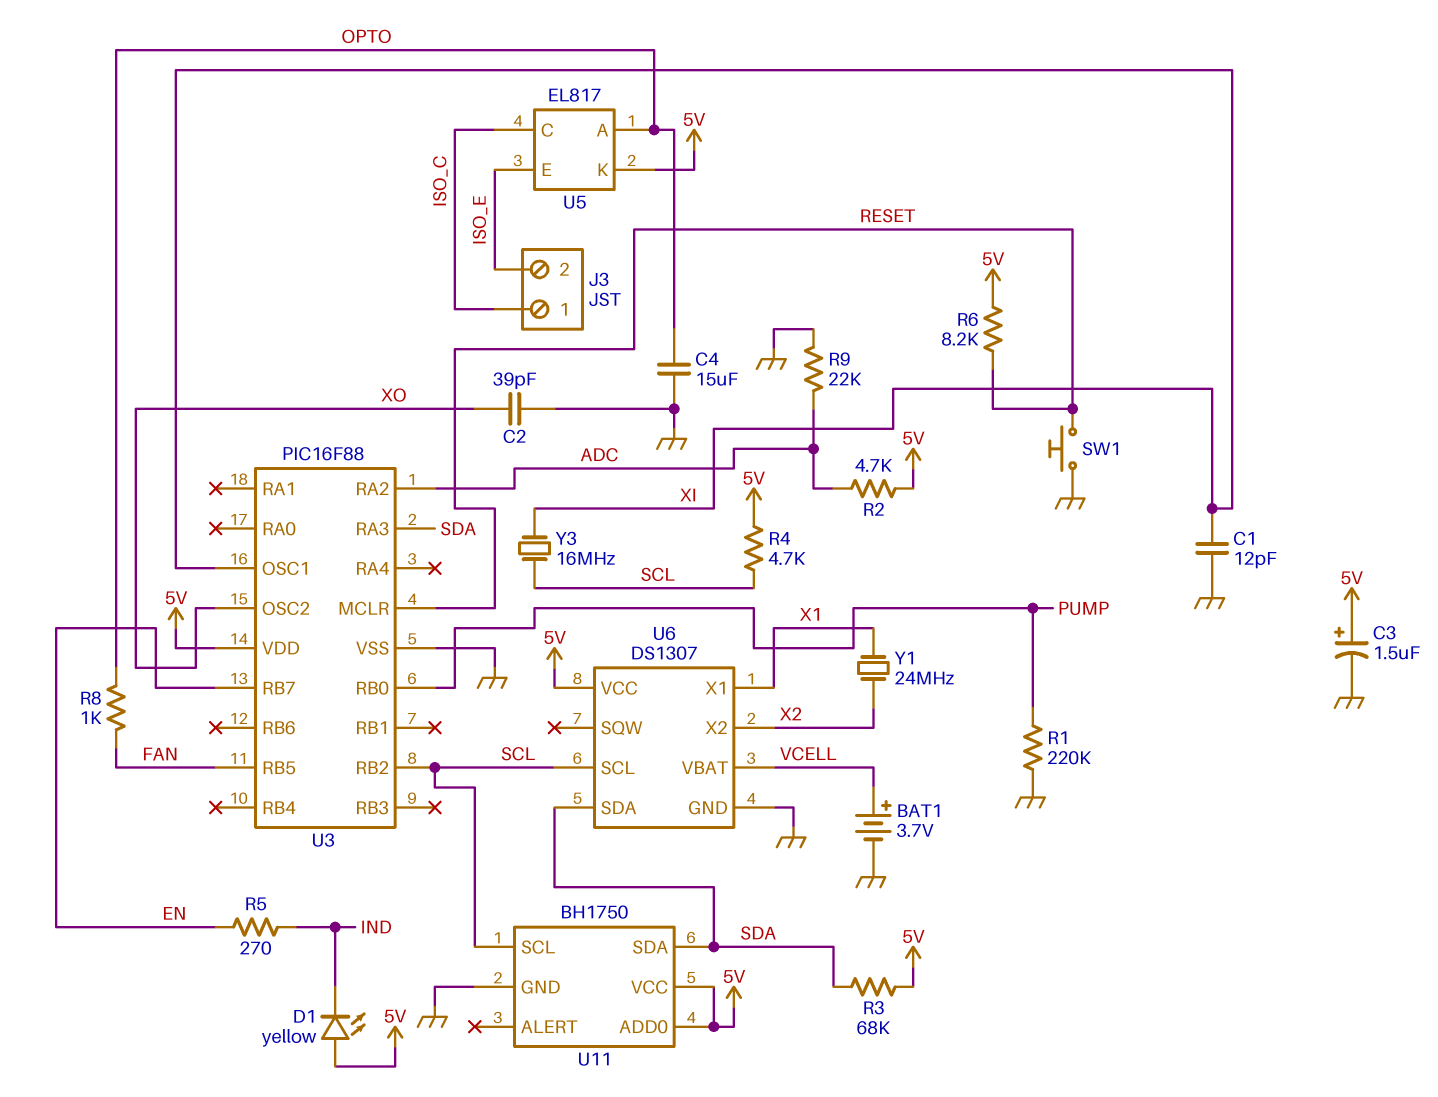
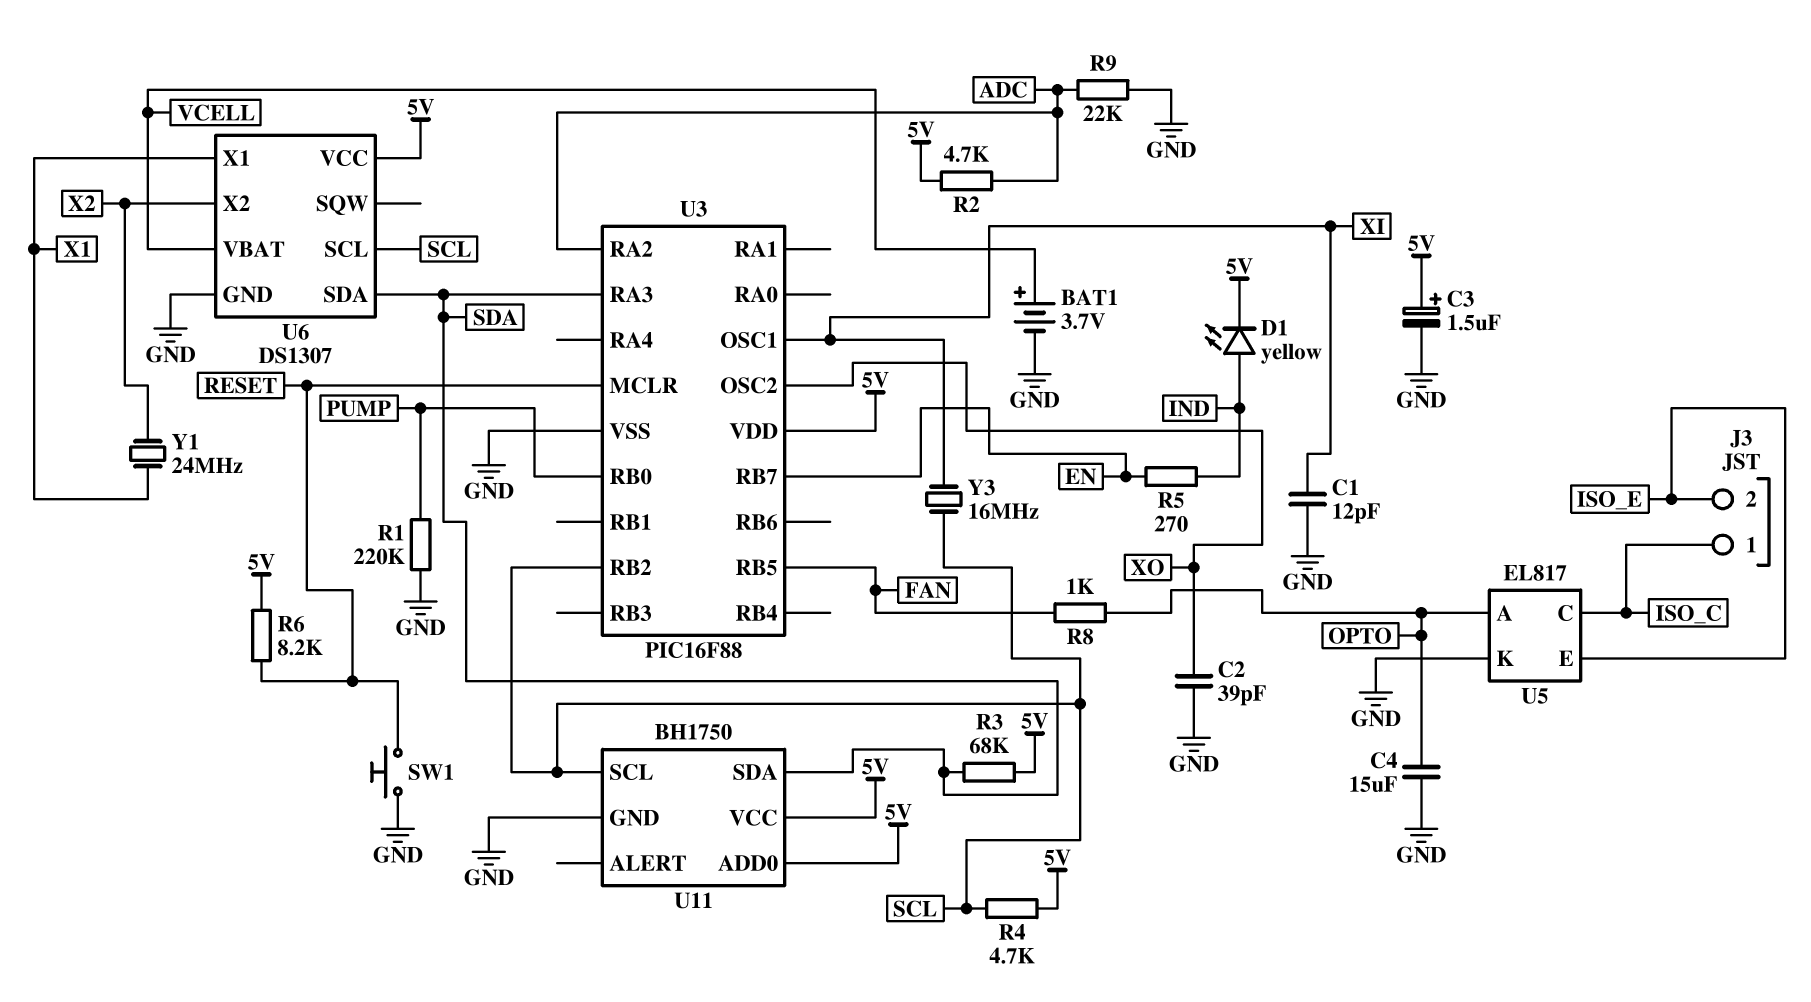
D1: LED yellow (A 5V, K IND) -> LED yellow (A IND, K 5V)
U5 pin K: 5V -> GND

